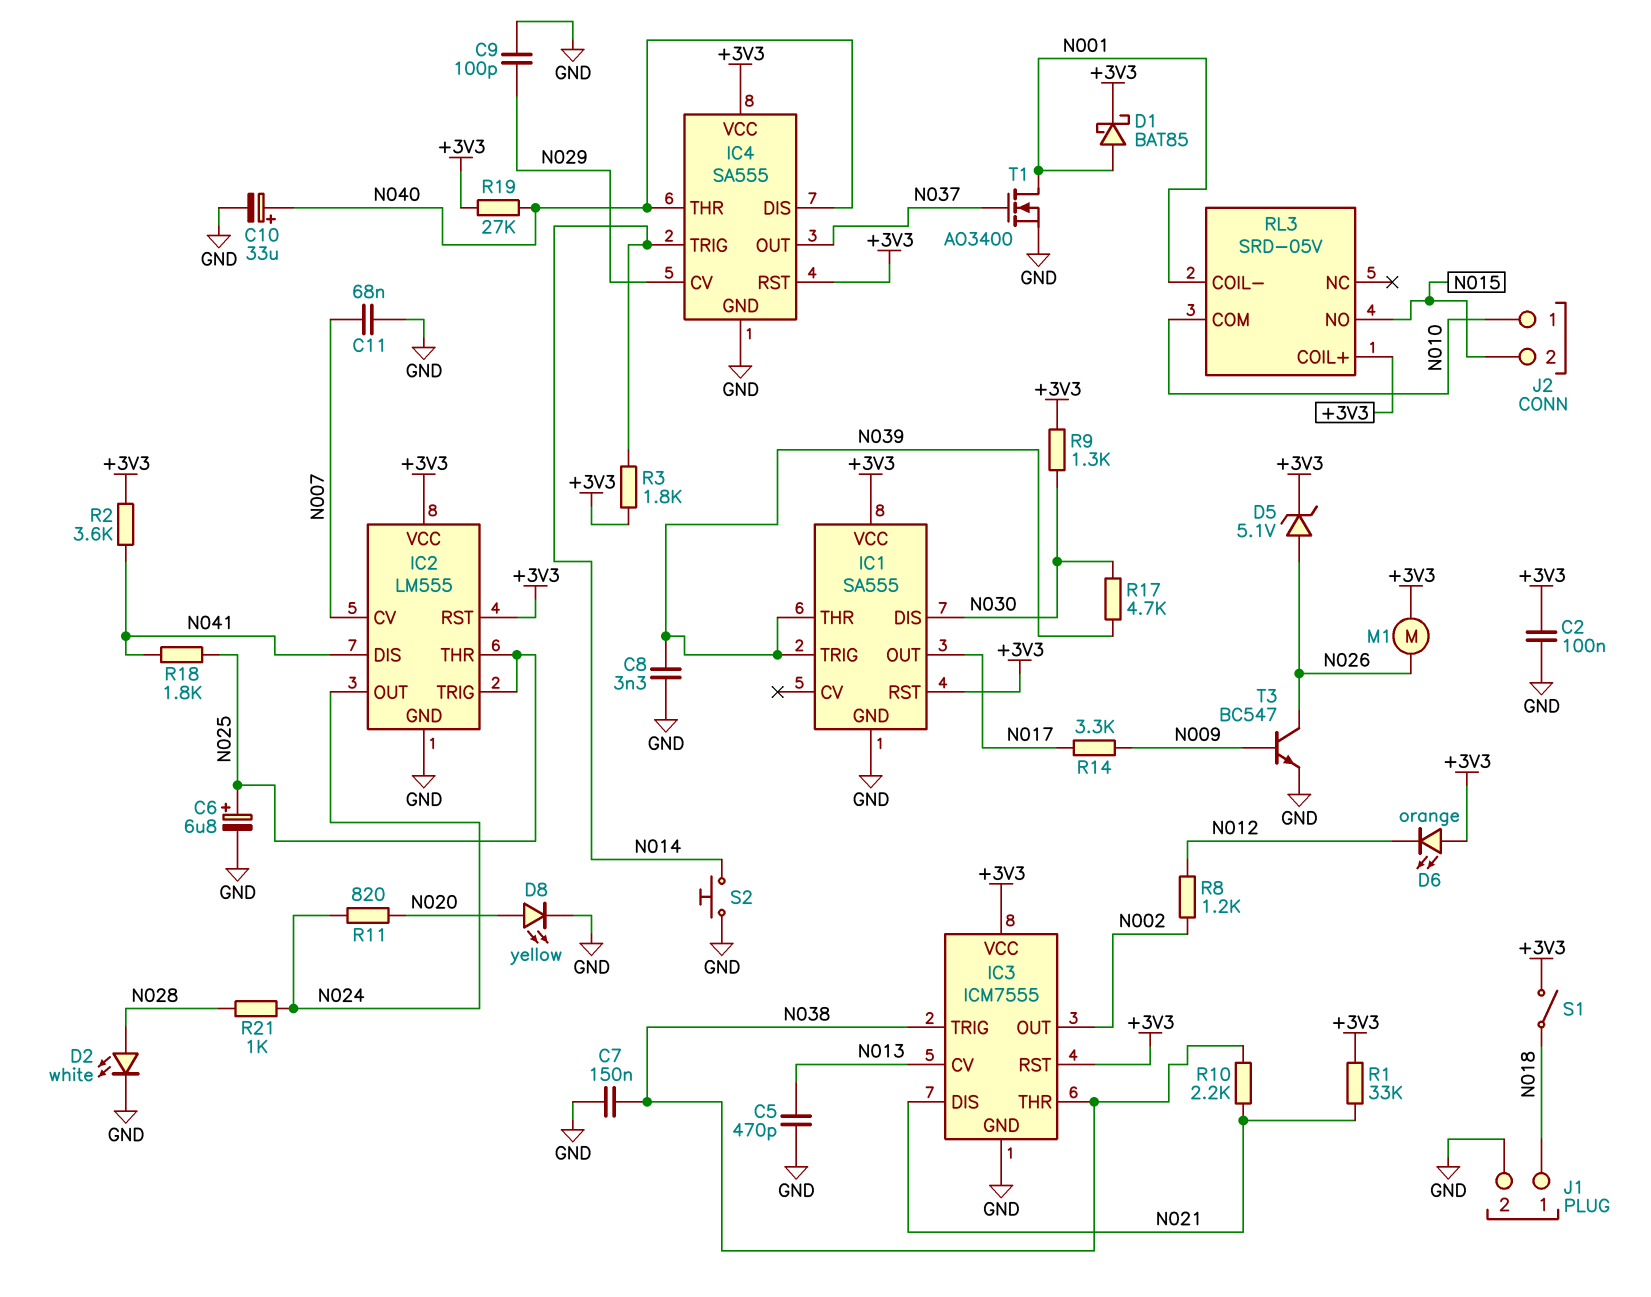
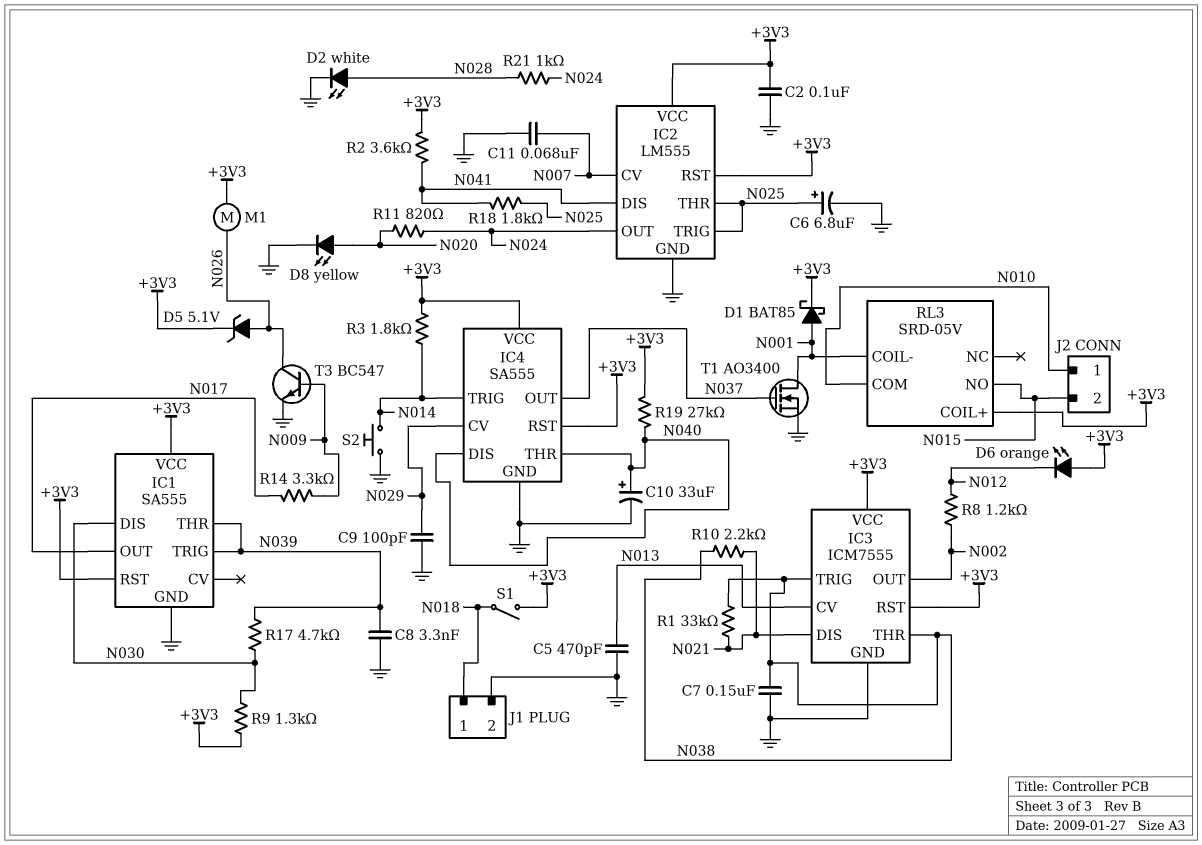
R1: 33k (+3V3, N021) -> 33k (N021, N038)

